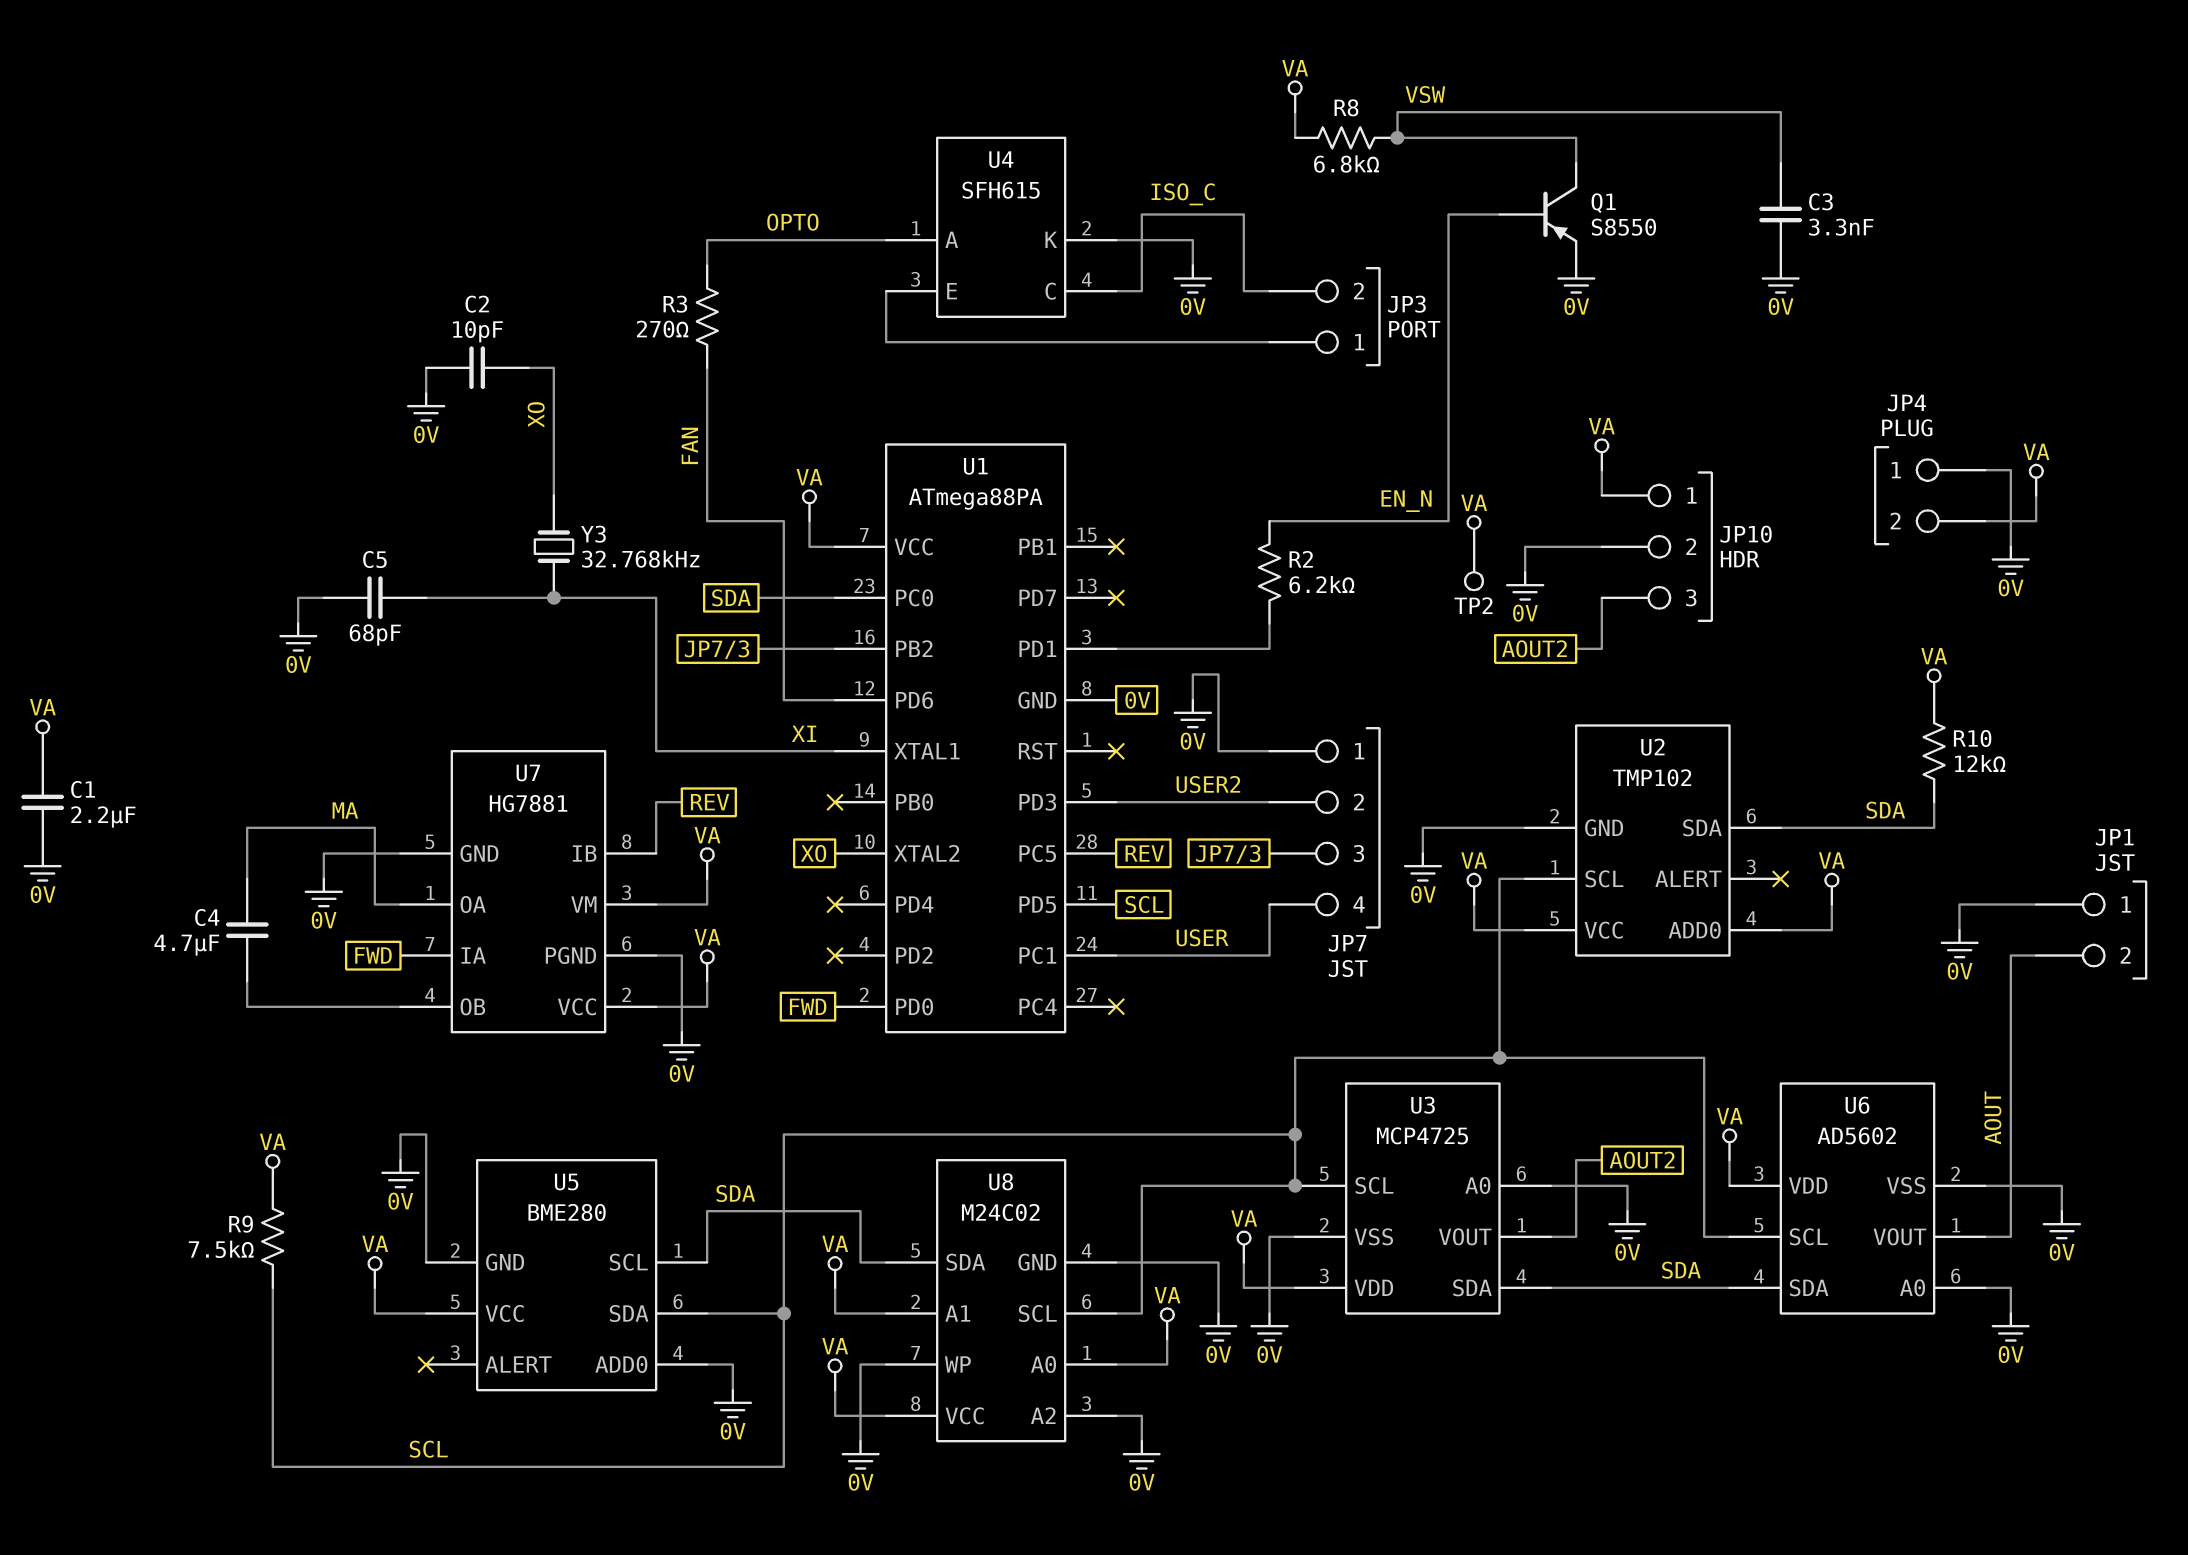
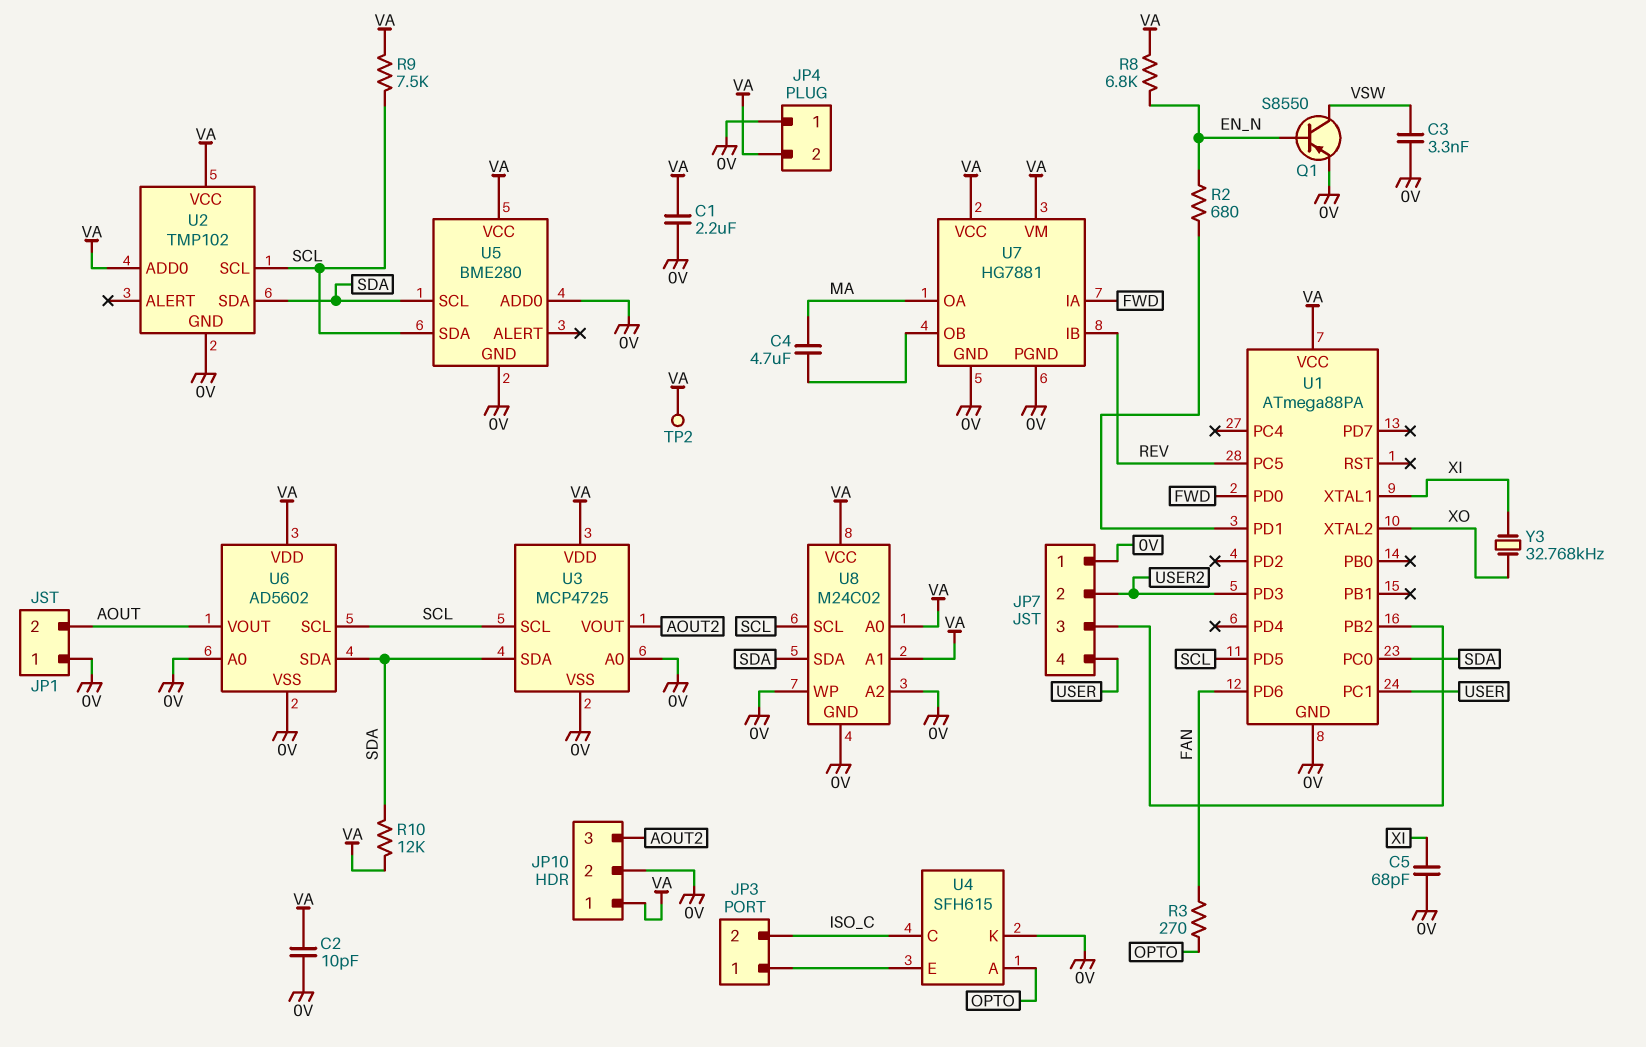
C2: 10pF (0V, XO) -> 10pF (0V, VA)
R2: 6.2k (EN_N, U1/PD1) -> 680 (EN_N, U1/PD1)
R8: 6.8k (VA, VSW) -> 6.8k (EN_N, VA)

